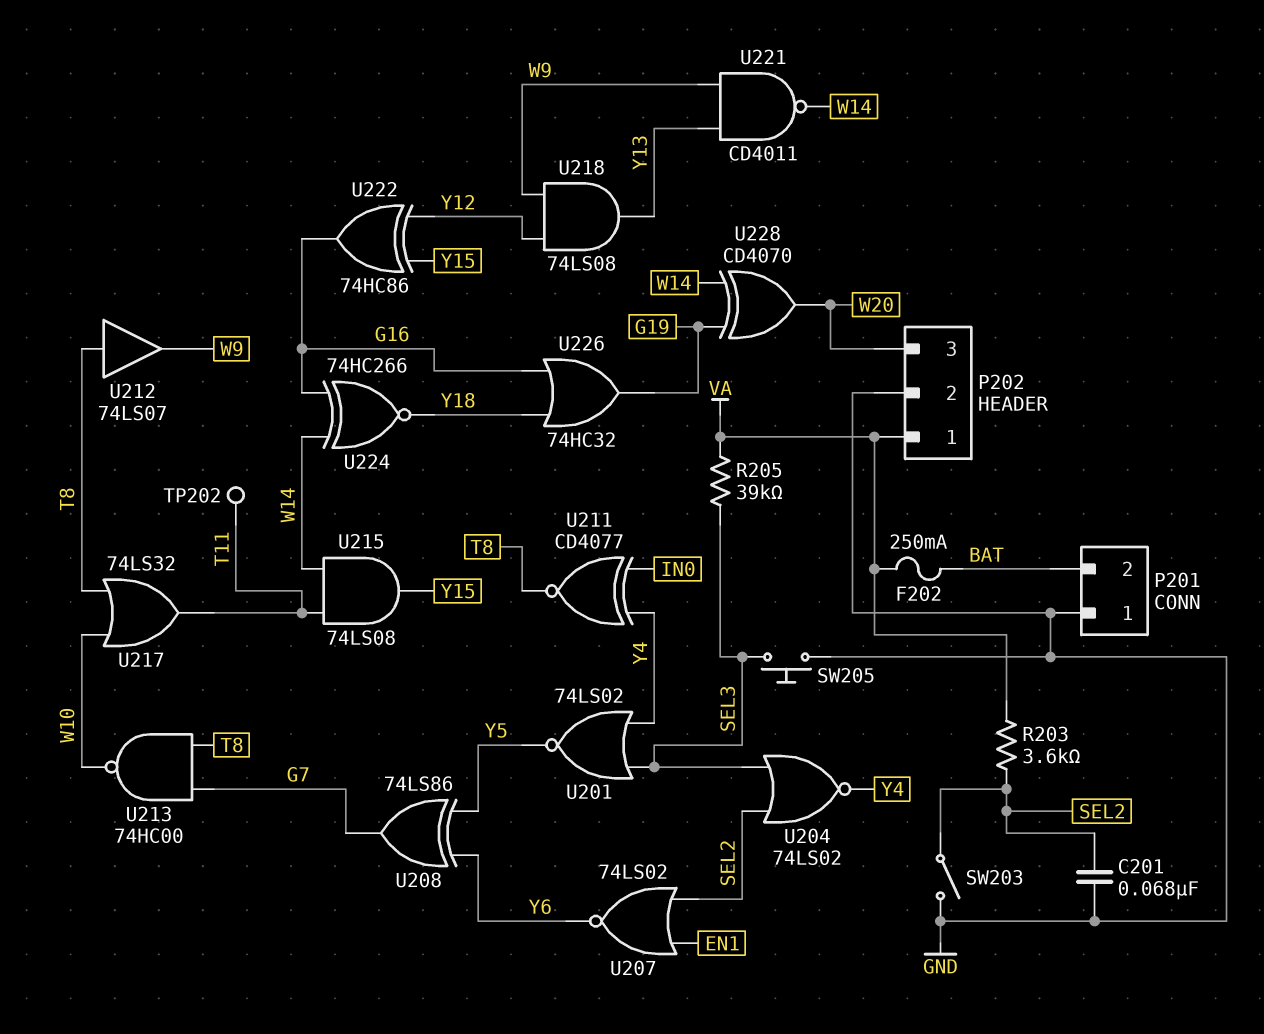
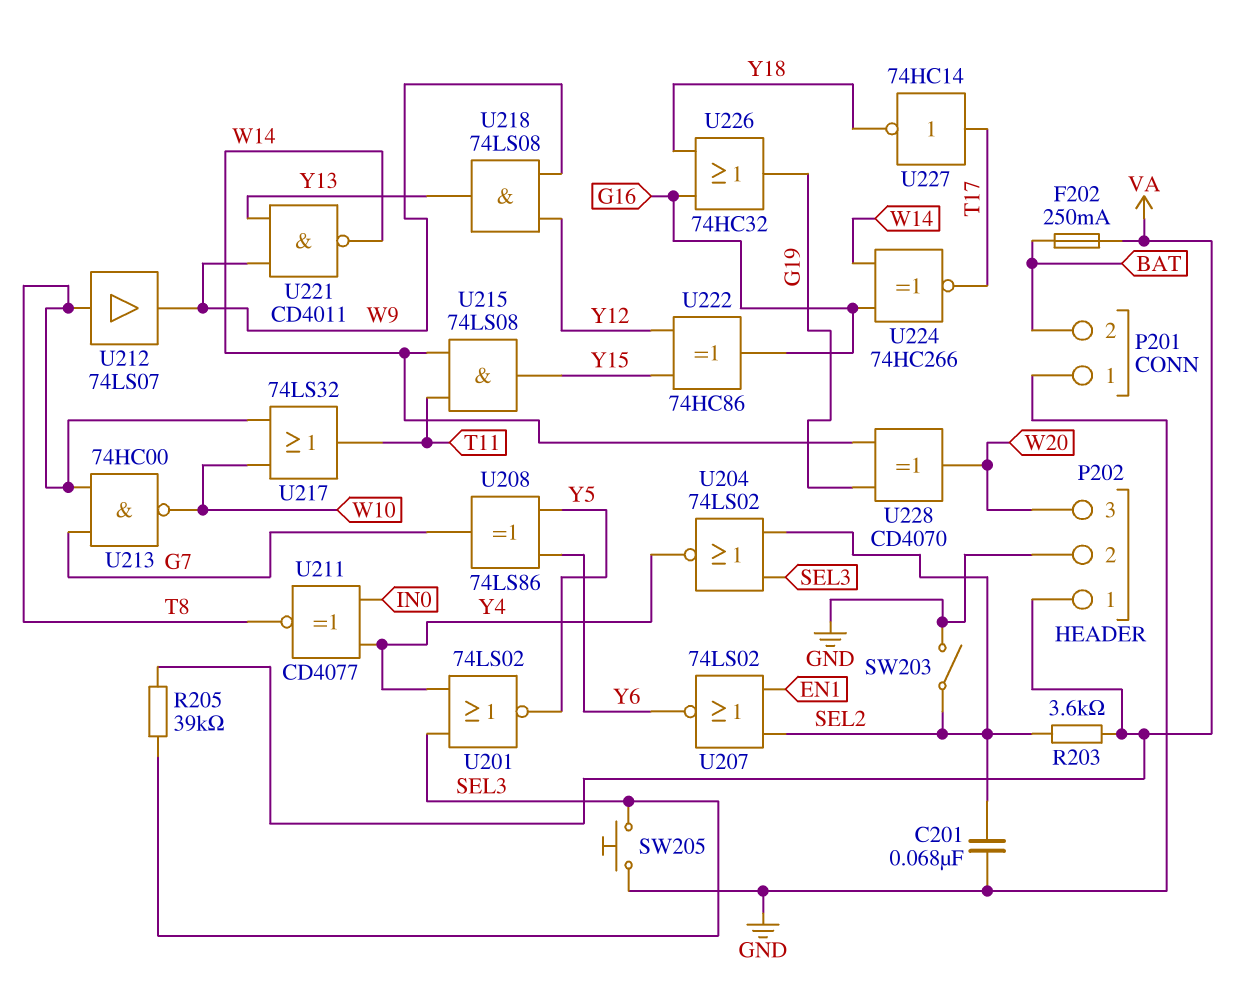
TP202: test point (T11) -> none
U224: XNOR 74HC266 (in G16, in W14, out Y18) -> XNOR 74HC266 (in G16, in W14, out T17)
U227: none -> NOT 74HC14 (in T17, out Y18)

